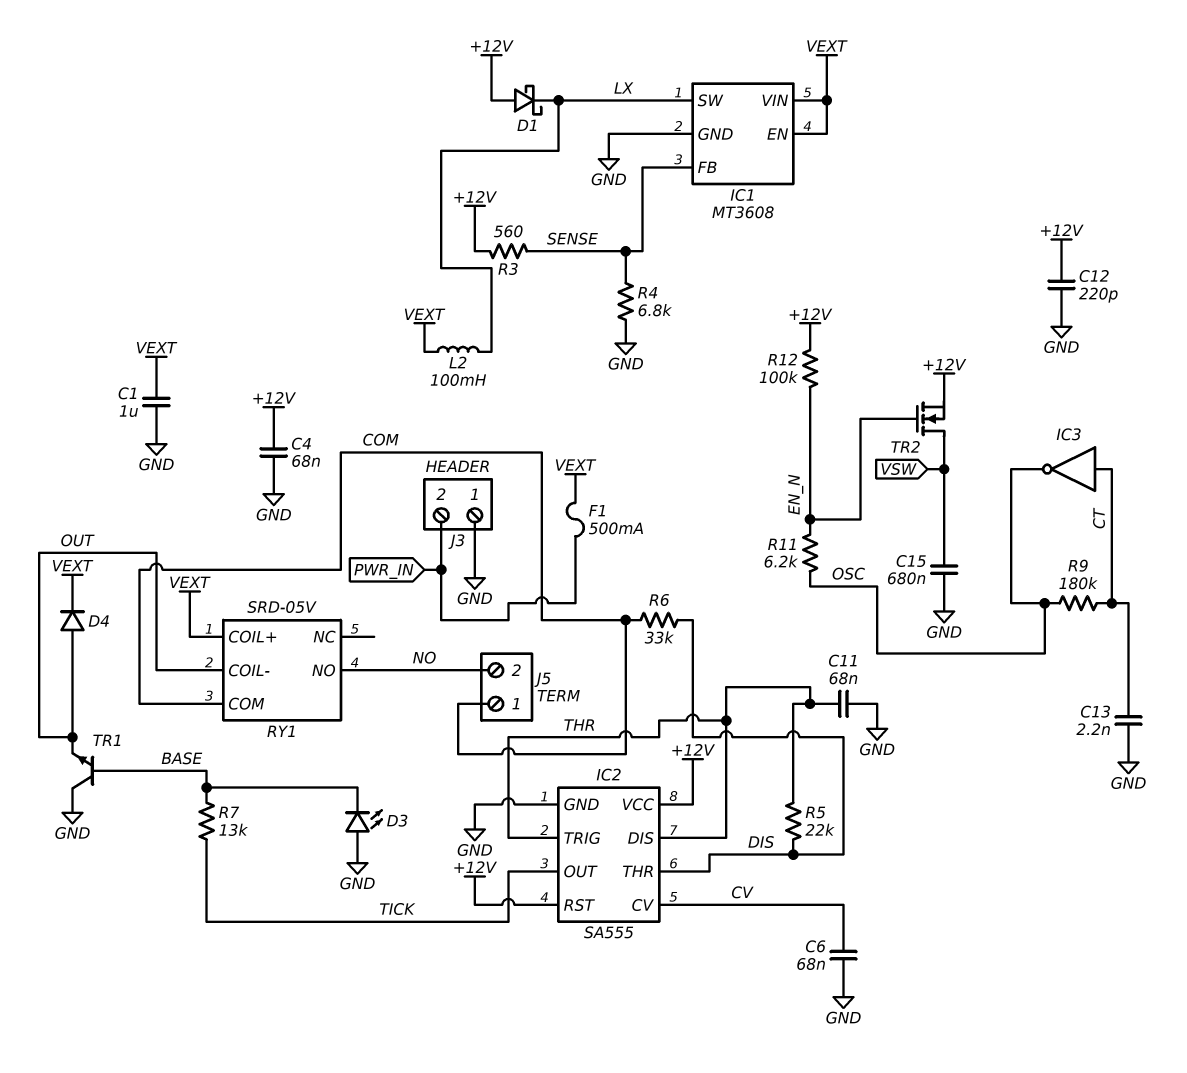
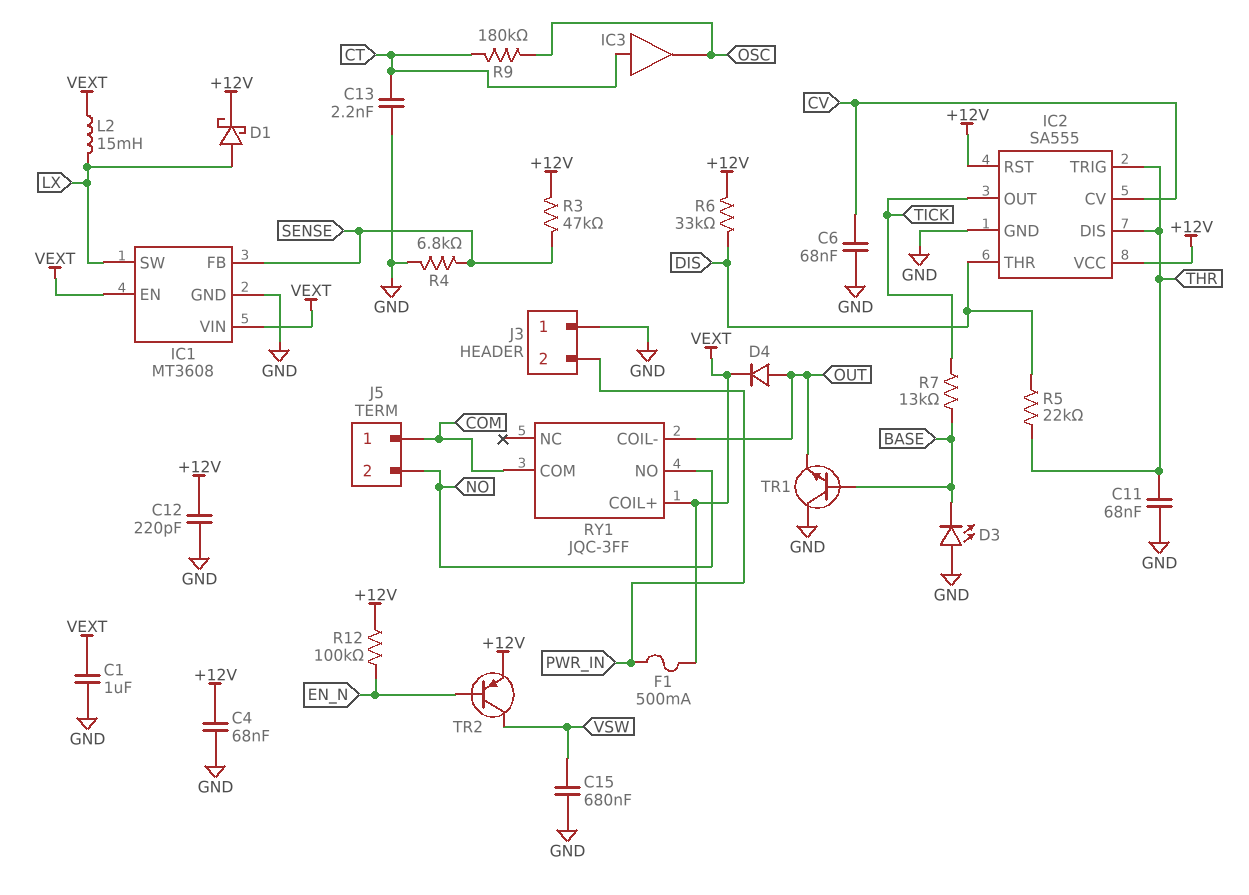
D1: schottky (A +12V, K LX) -> schottky (A LX, K +12V)
IC3: NOT (in CT, out OSC) -> buffer (in CT, out OSC)
L2: 100mH (LX, VEXT) -> 15mH (LX, VEXT)
R3: 560 (+12V, SENSE) -> 47k (+12V, SENSE)
R6: 33k (COM, DIS) -> 33k (+12V, DIS)
R11: 6.2k (EN_N, OSC) -> none
RY1: SRD-05V -> JQC-3FF
TR2: NMOS (G EN_N, D VSW, S +12V) -> PNP (B EN_N, C VSW, E +12V)

